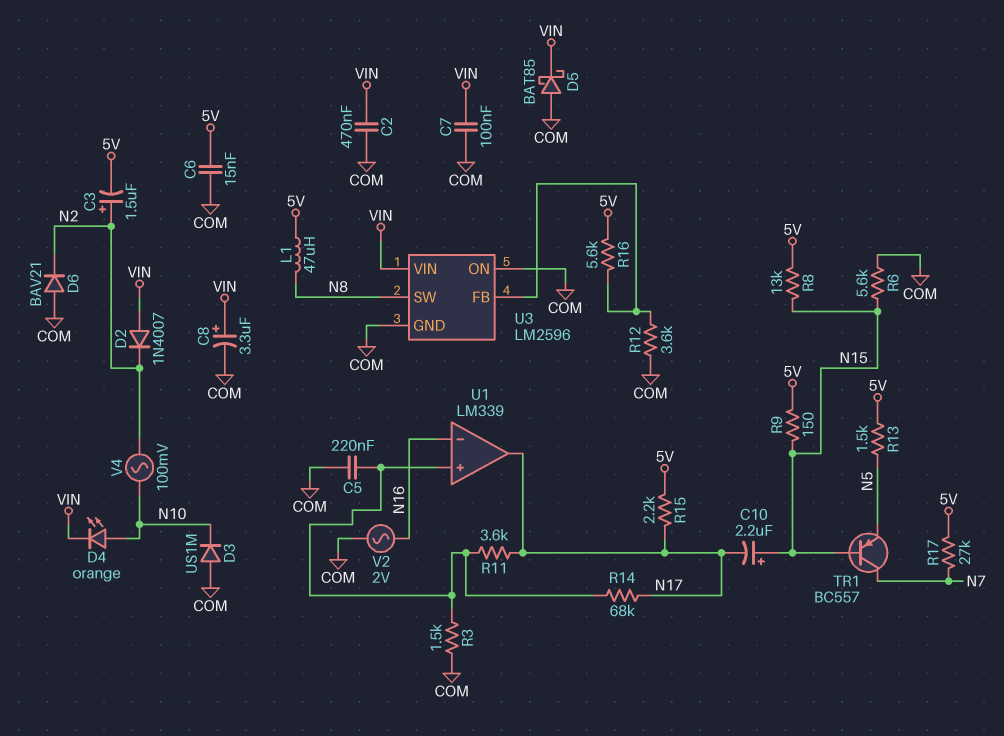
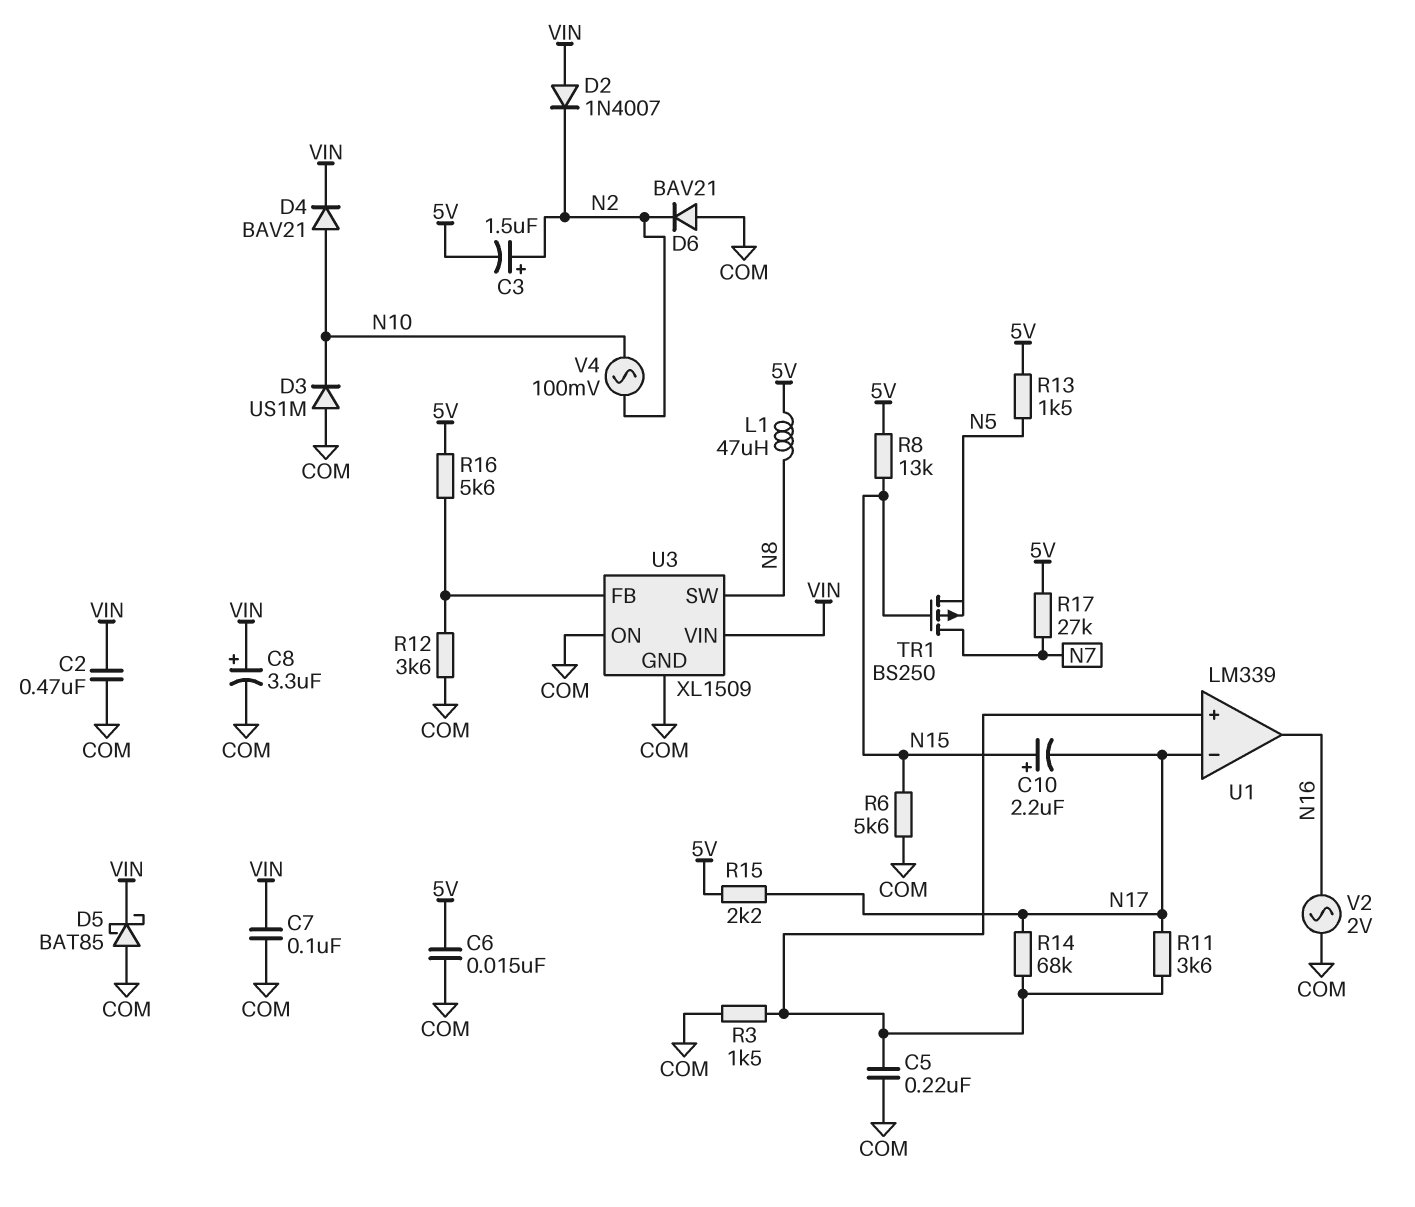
D4: LED orange (A N10, K VIN) -> diode BAV21 (A N10, K VIN)
R9: 150 (5V, N15) -> none
TR1: PNP BC557 (B N15, C N7, E N5) -> PMOS BS250 (G N15, D N7, S N5)
U1 pin in-: N16 -> N17
U1 pin out: N17 -> N16
U3: LM2596 -> XL1509

